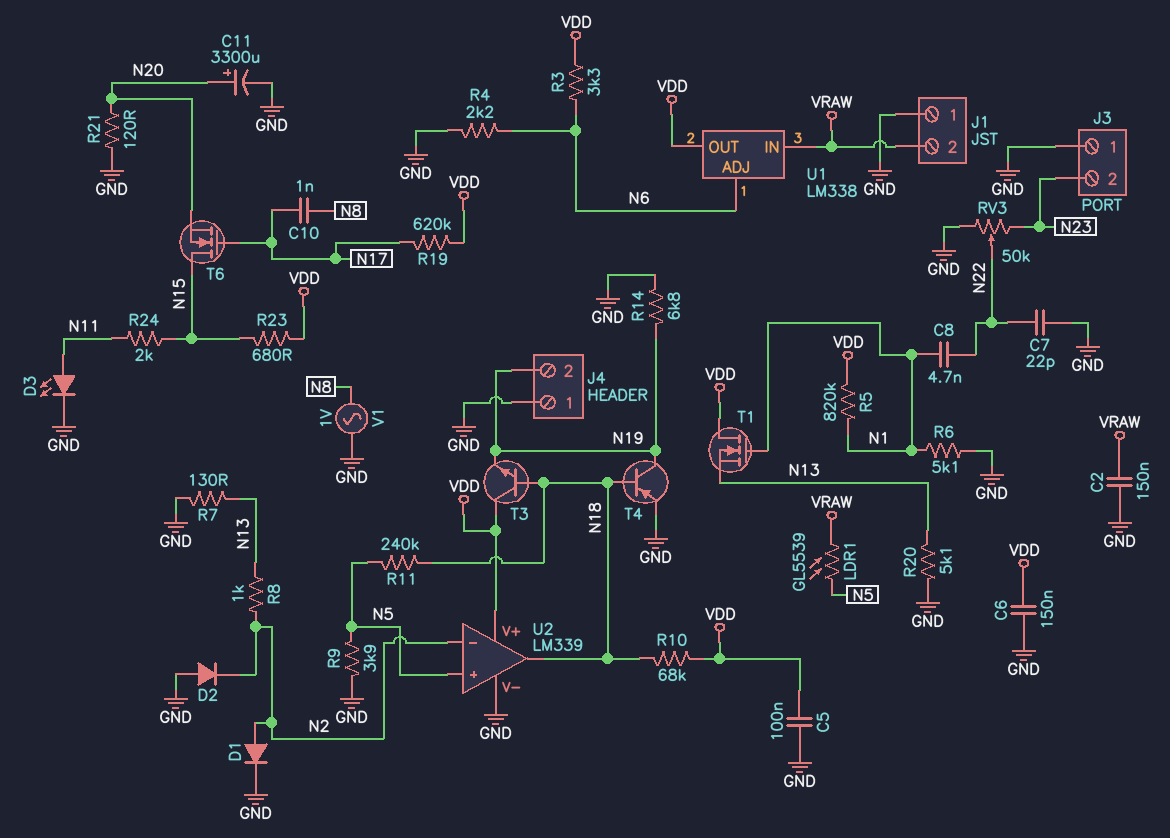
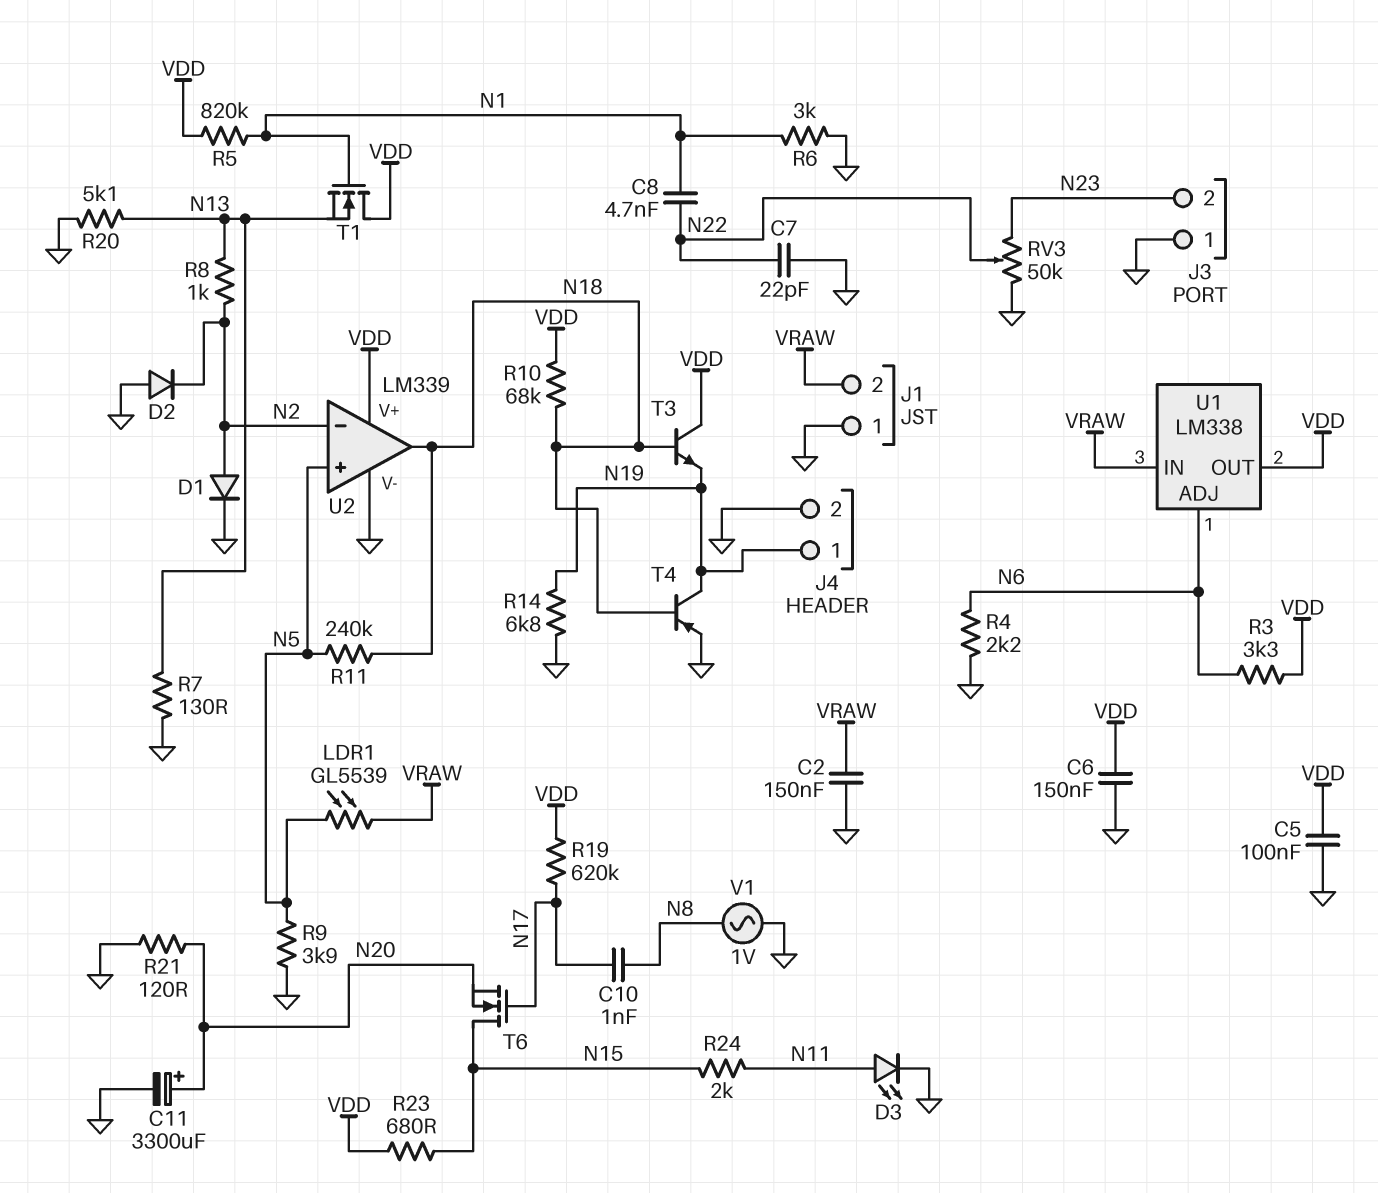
J4 pin 1: GND -> N19
J4 pin 2: N19 -> GND
R6: 5.1k (GND, N1) -> 3k (GND, N1)

